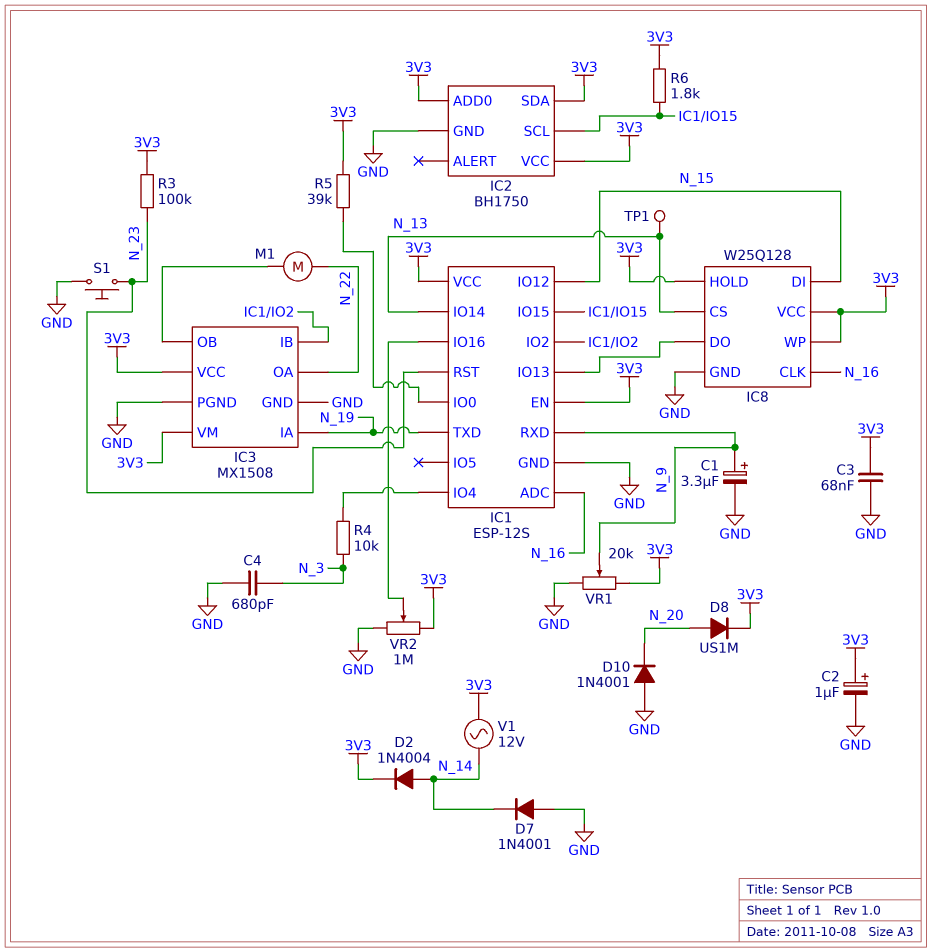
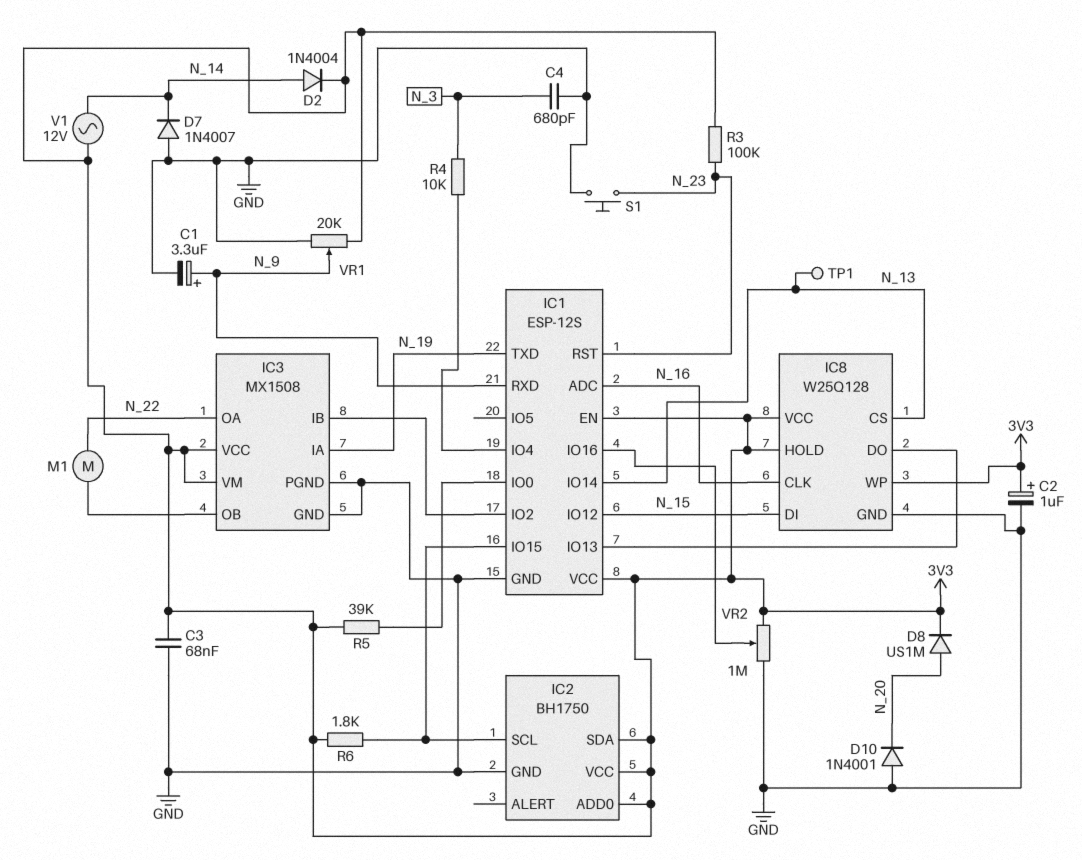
D7: diode 1N4001 (A GND, K N_14) -> diode 1N4007 (A GND, K N_14)

